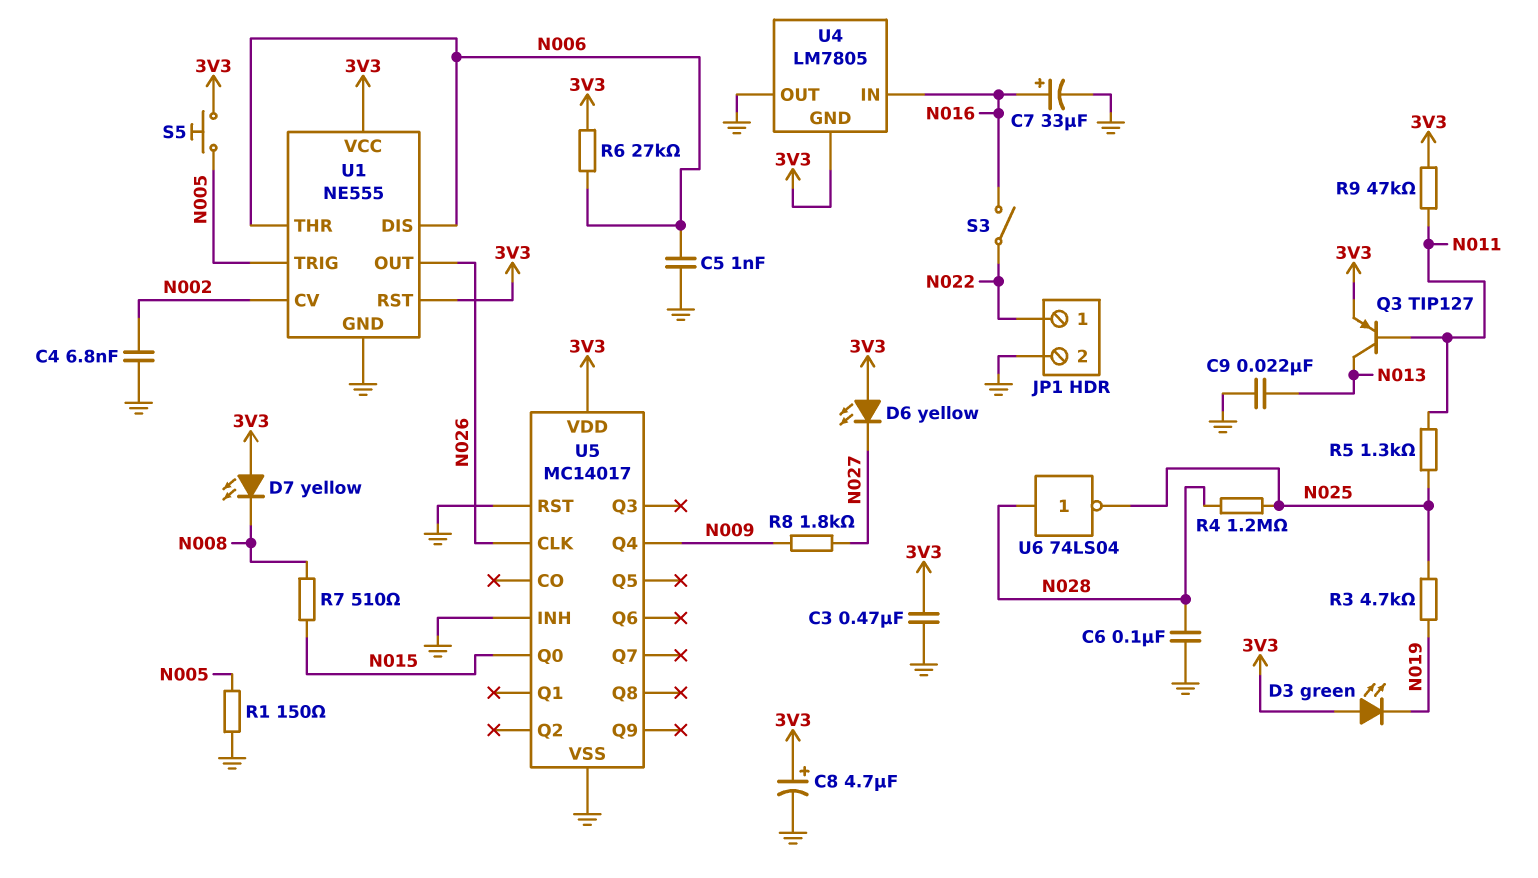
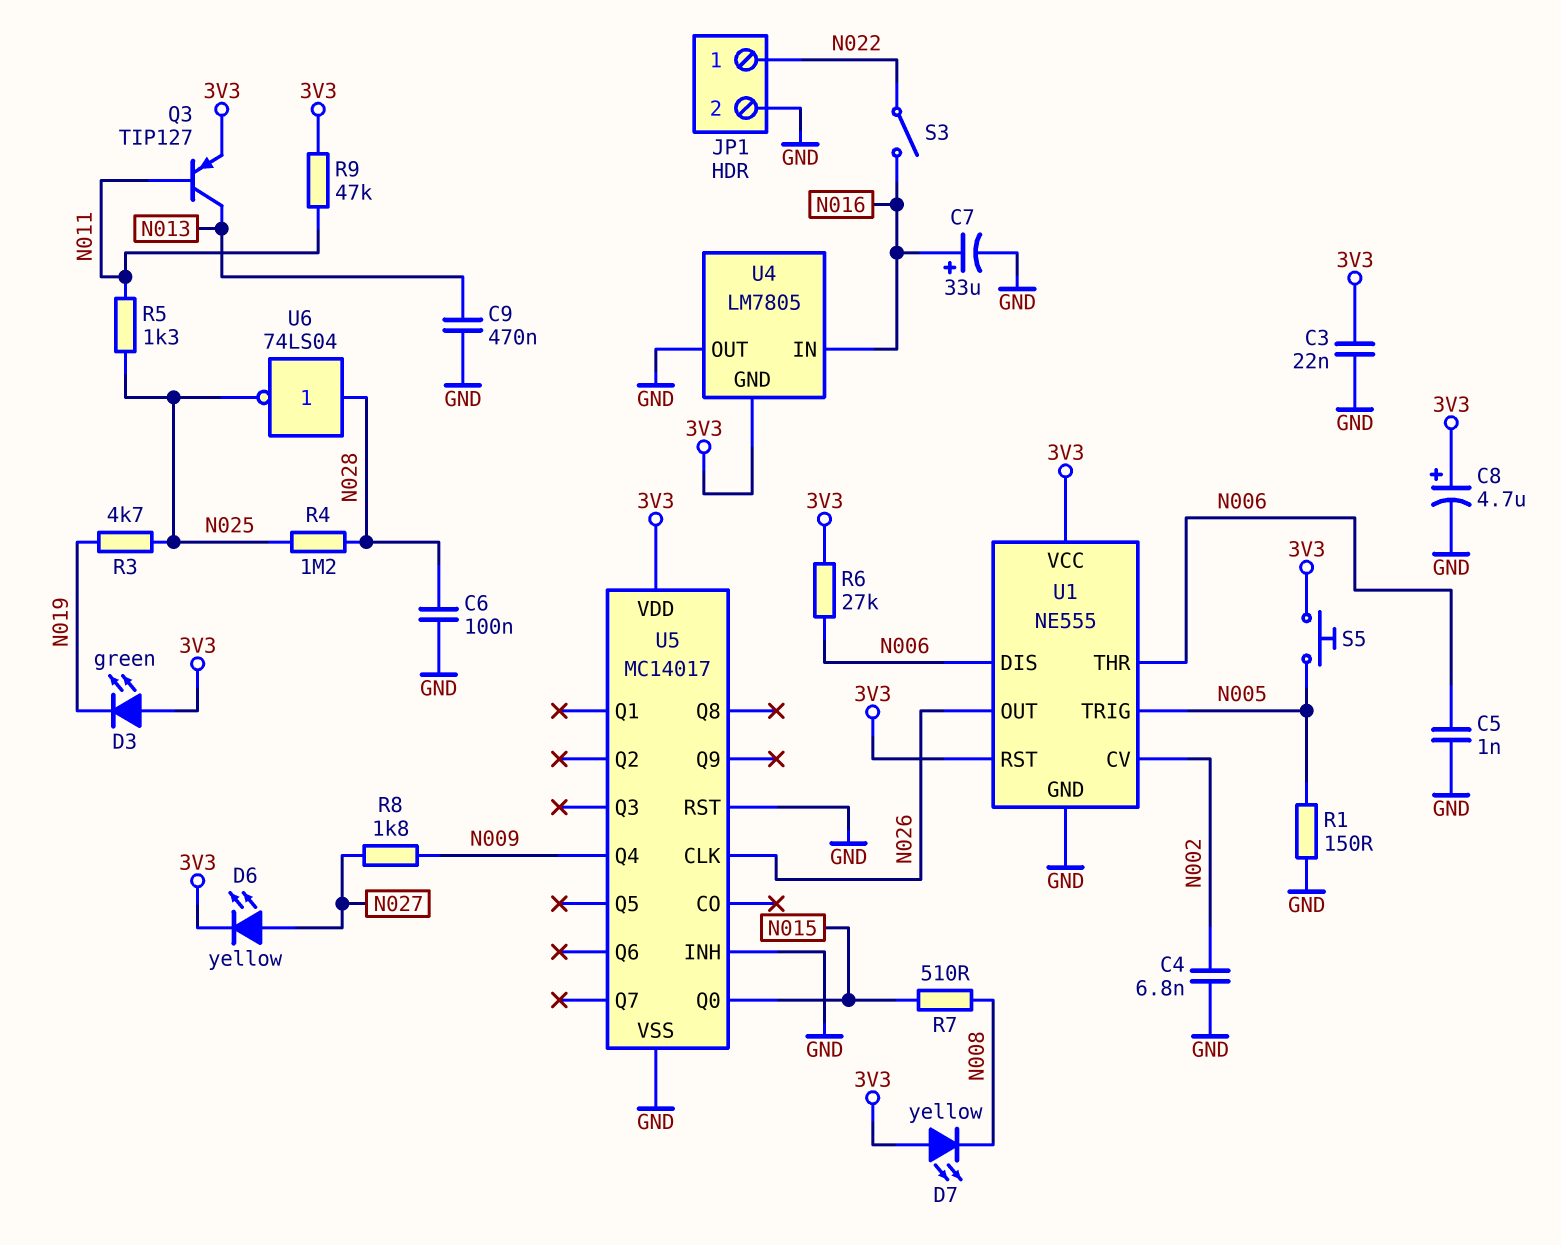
C3: 470nF (3V3, GND) -> 22nF (3V3, GND)
C9: 22nF (GND, N013) -> 470nF (GND, N013)
D6: LED yellow (A 3V3, K N027) -> LED yellow (A N027, K 3V3)

